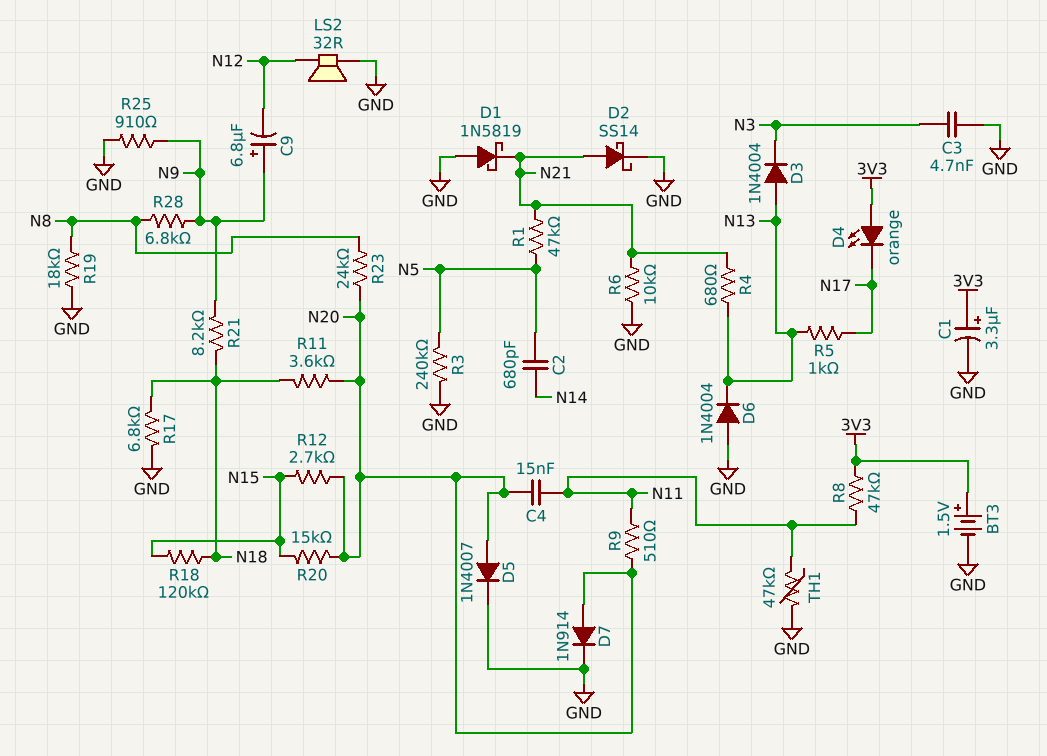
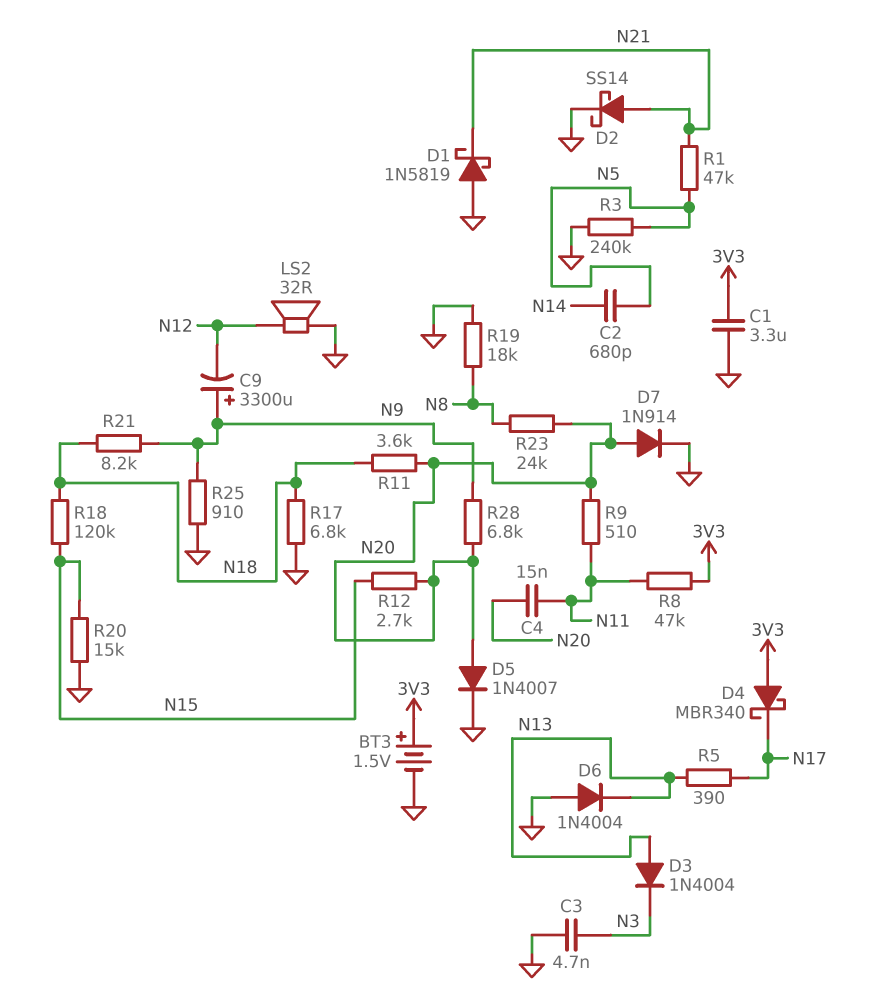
C1: 3.3uF (plus 3V3, minus GND) -> 3.3uF (3V3, GND)
C9: 6.8uF (plus N9, minus N12) -> 3300uF (plus N9, minus N12)
D4: LED orange (A 3V3, K N17) -> schottky MBR340 (A 3V3, K N17)
R4: 680 (N13, N21) -> none
R5: 1k (N13, N17) -> 390 (N13, N17)
R6: 10k (GND, N21) -> none
R20: 15k (N15, N20) -> 15k (GND, N15)
R28: 6.8k (N8, N9) -> 6.8k (N9, N20)
TH1: 47k (GND, N11) -> none

